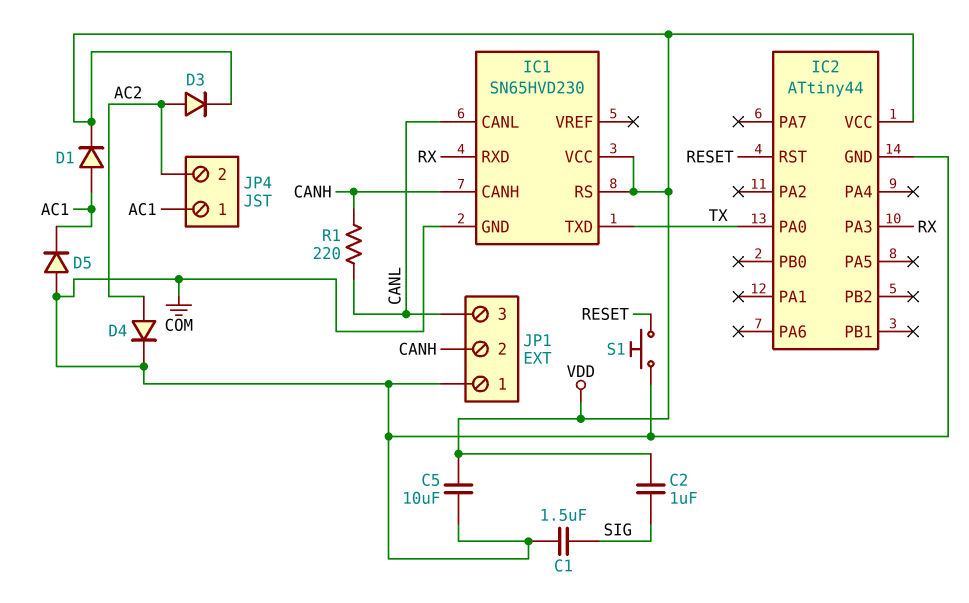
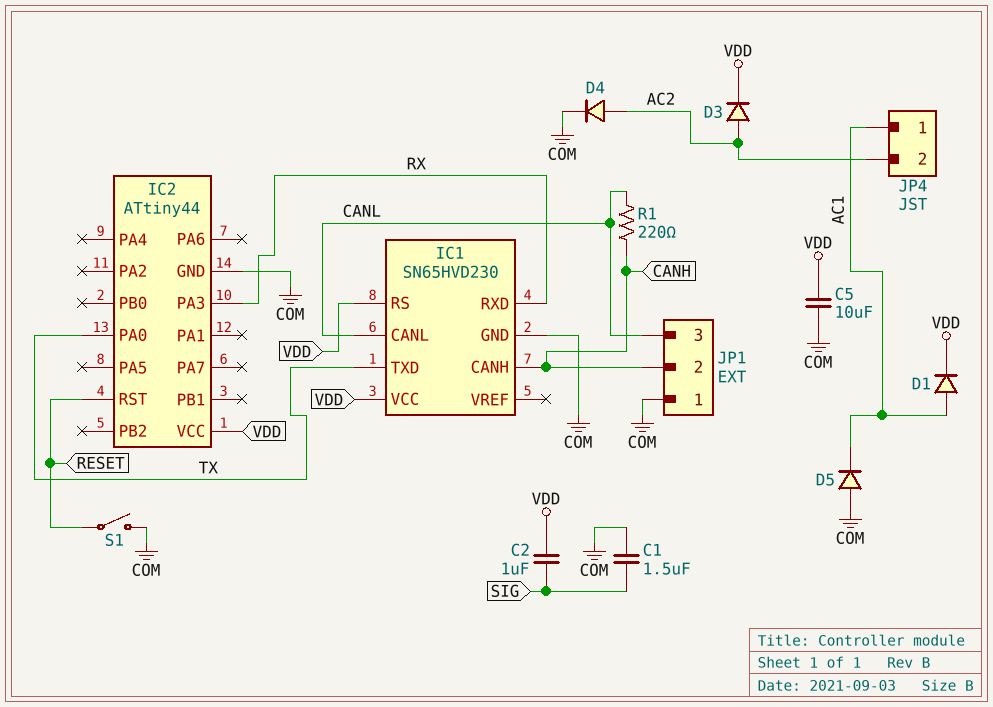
S1: button (COM, RESET) -> switch (COM, RESET)

